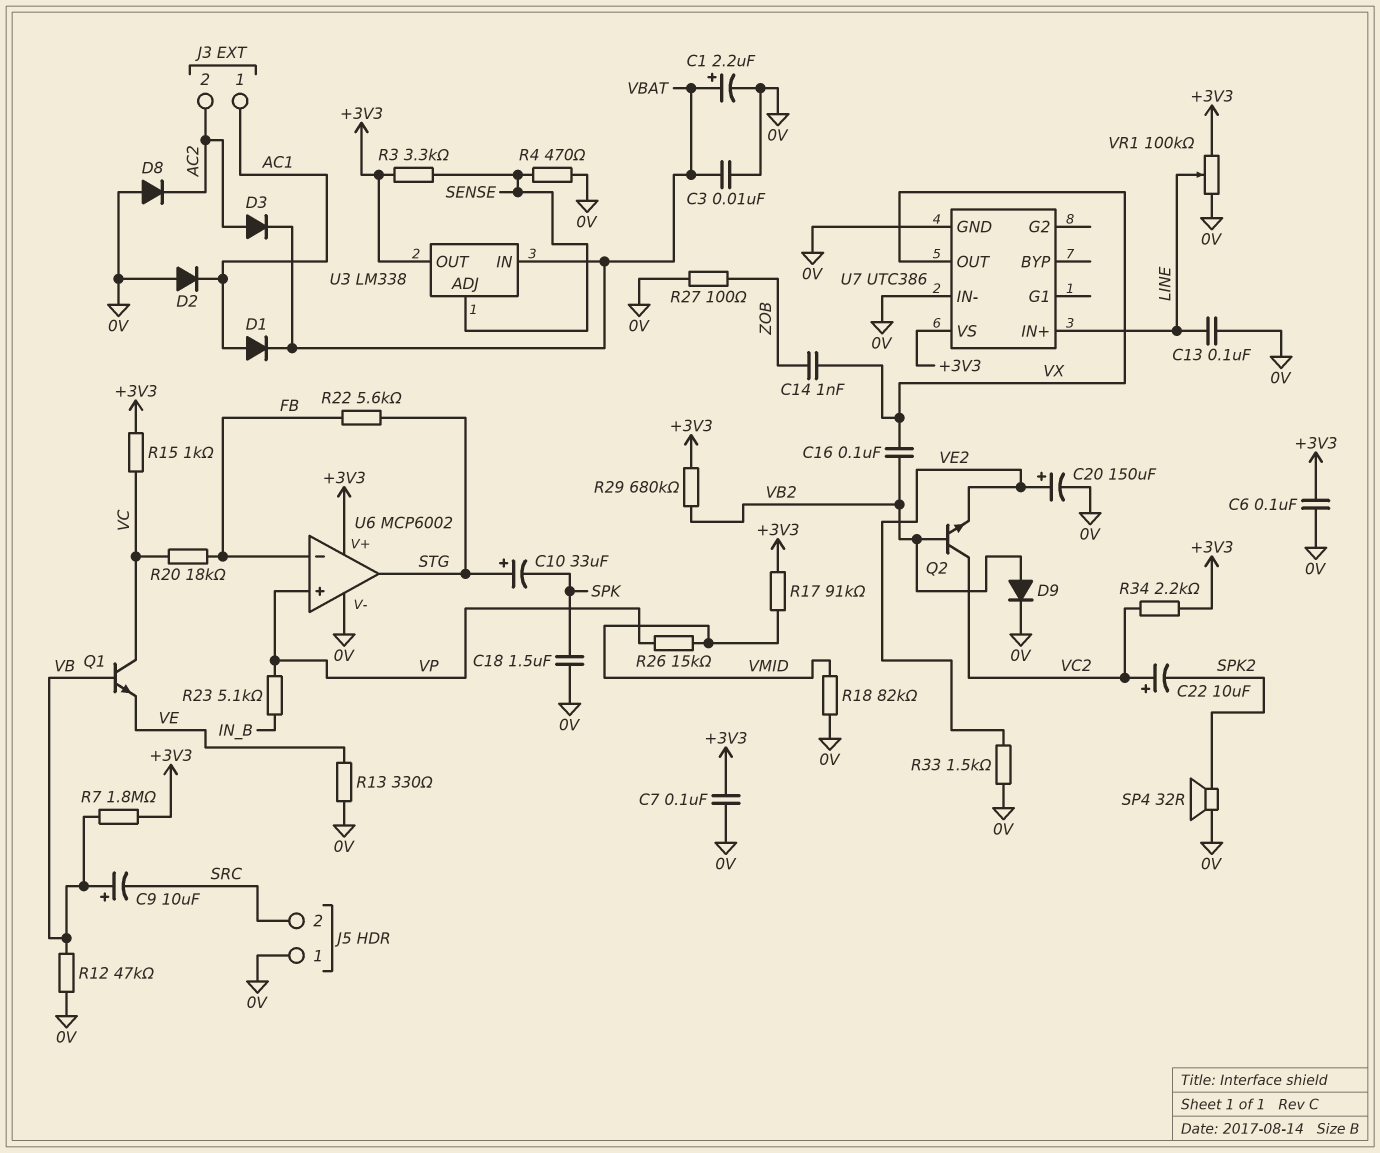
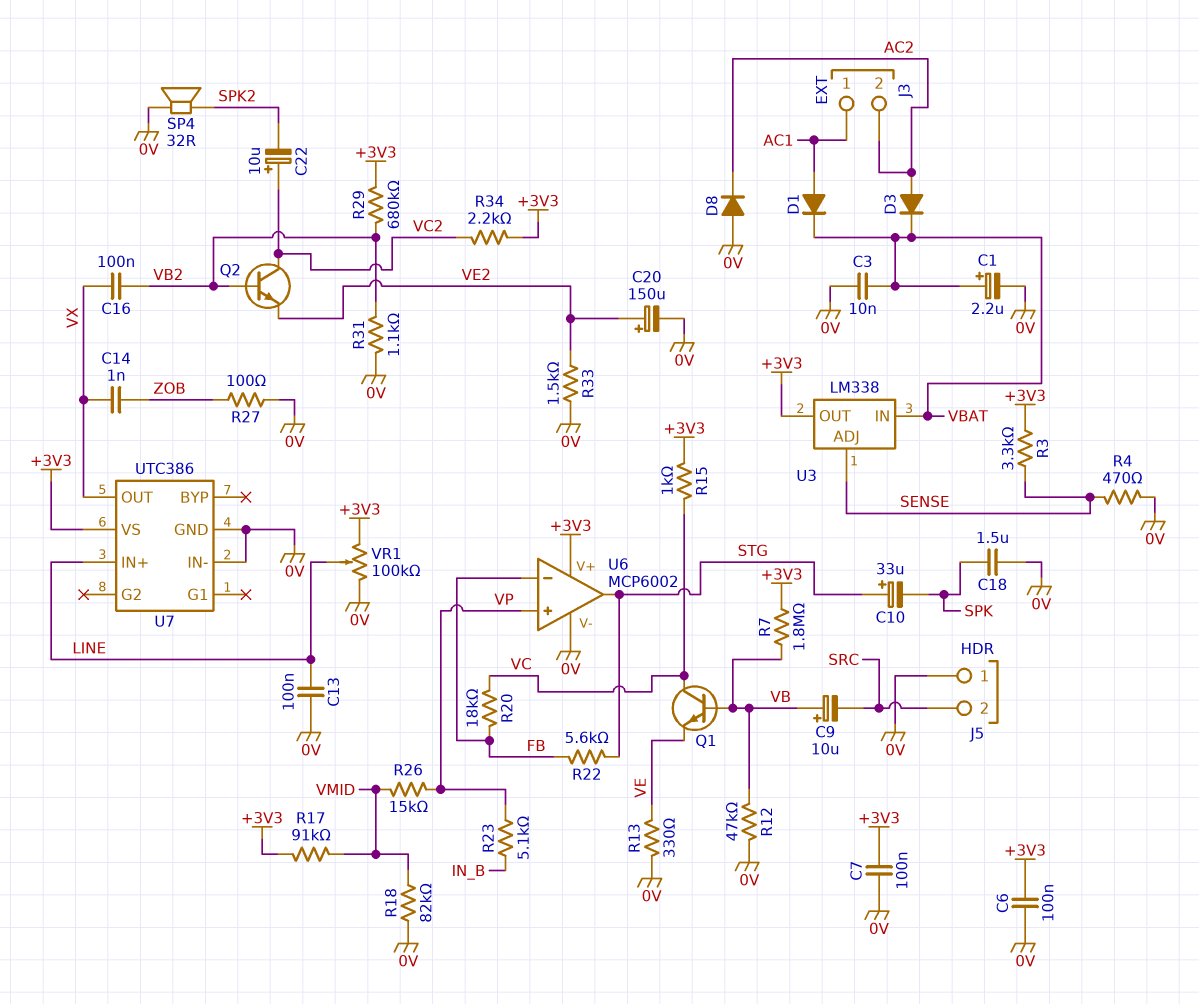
D2: diode (A 0V, K AC1) -> none
D9: diode (A VB2, K 0V) -> none
R31: none -> 1.1k (0V, VB2)

